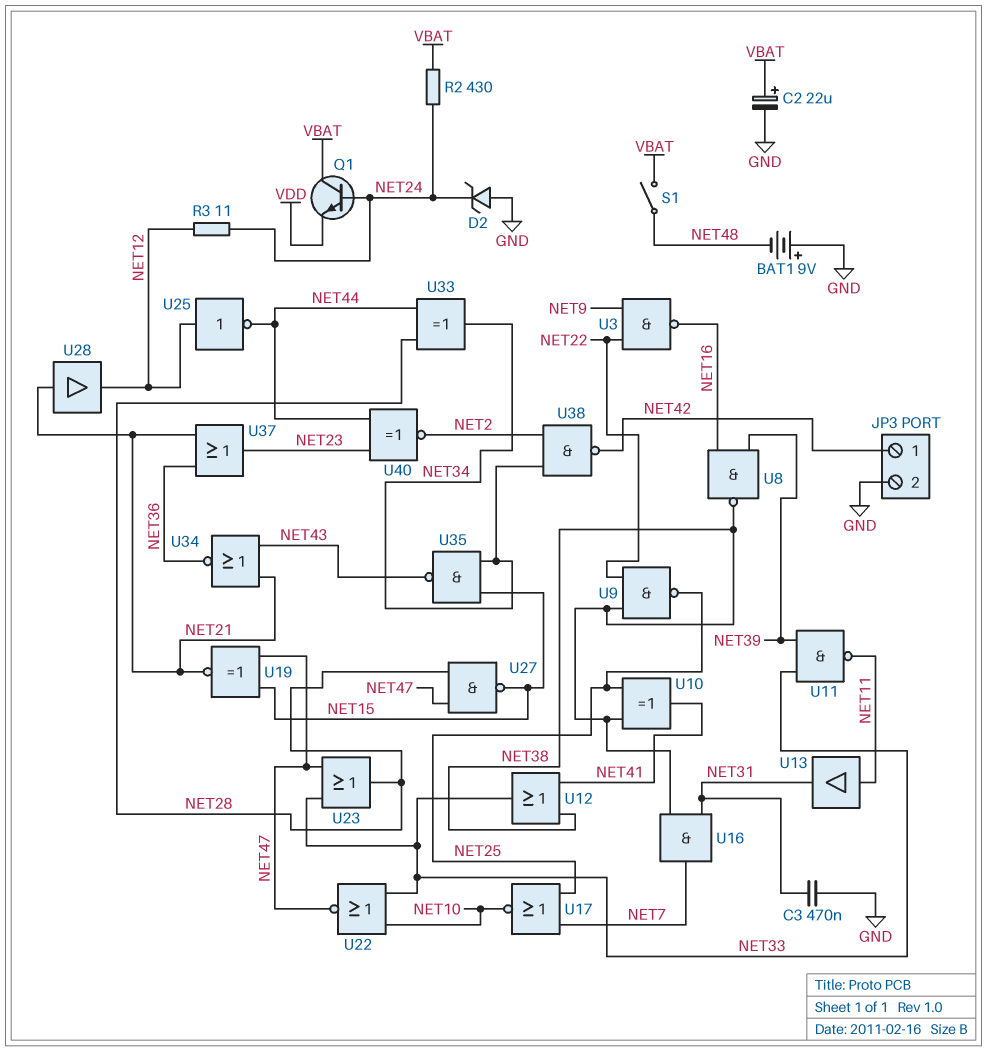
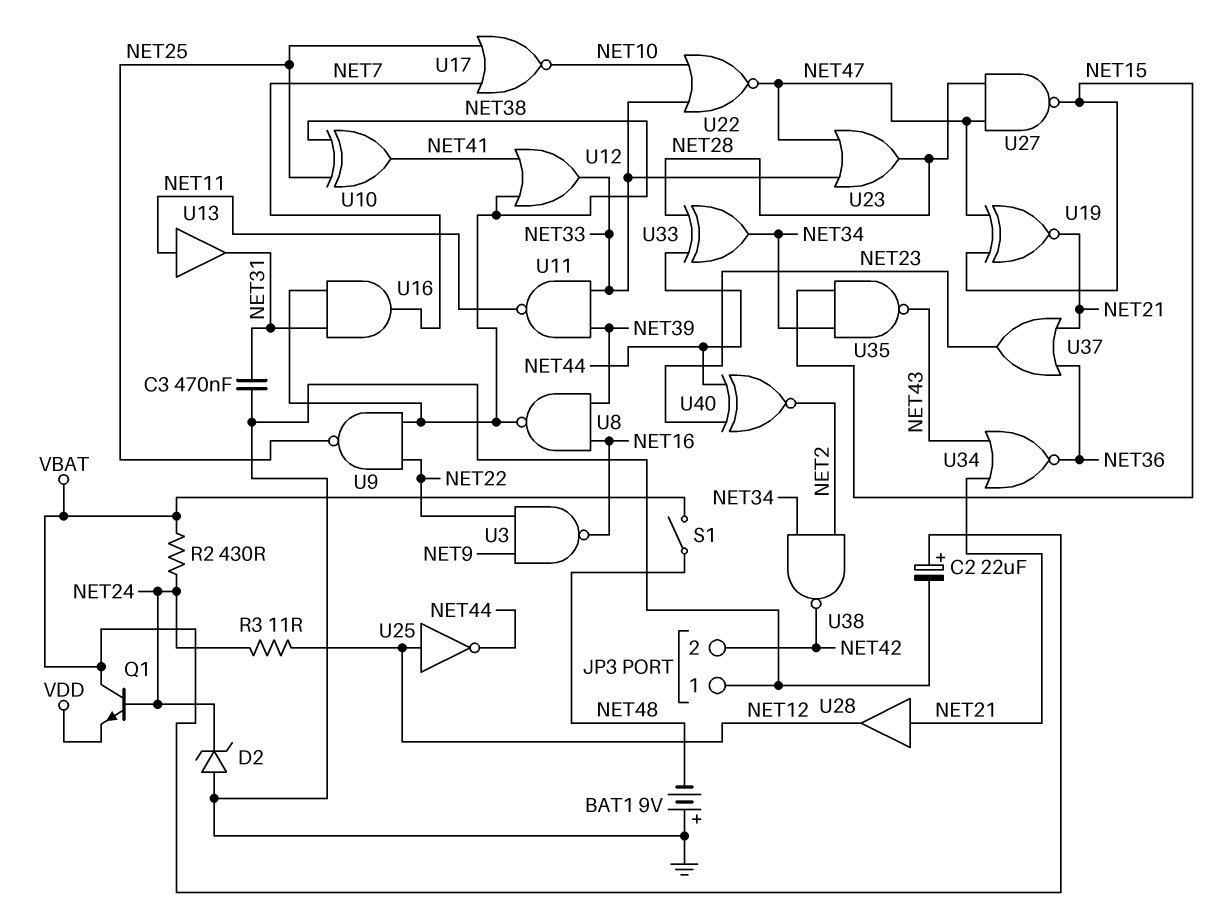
JP3 pin 1: NET42 -> GND
JP3 pin 2: GND -> NET42

